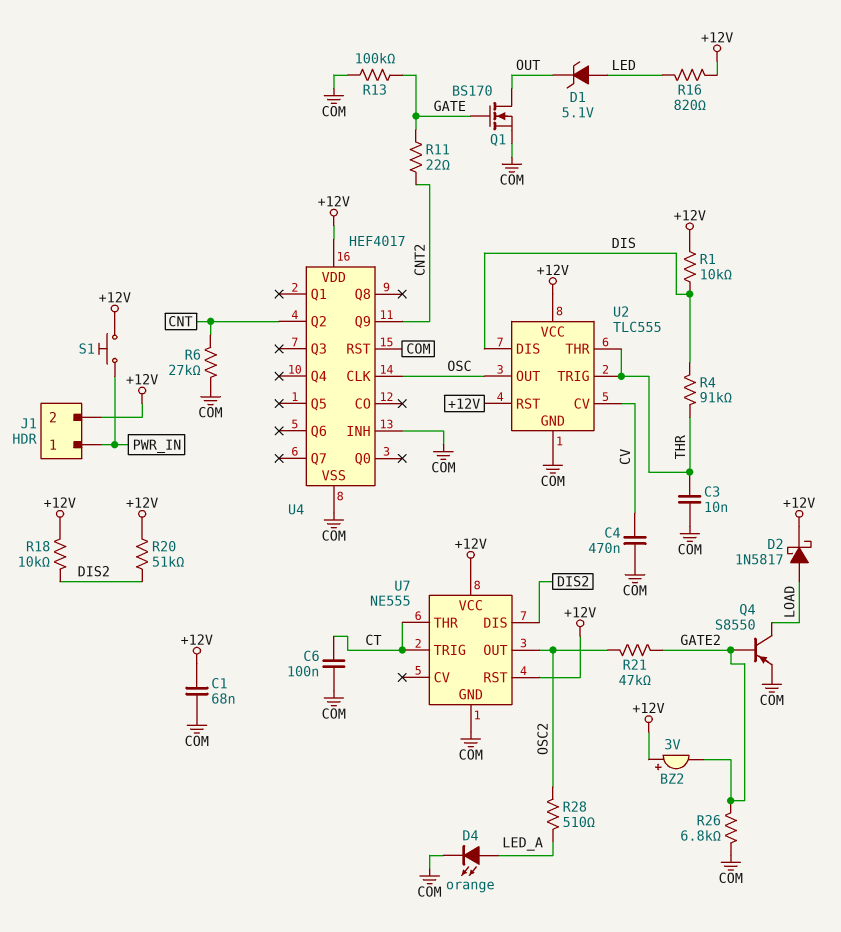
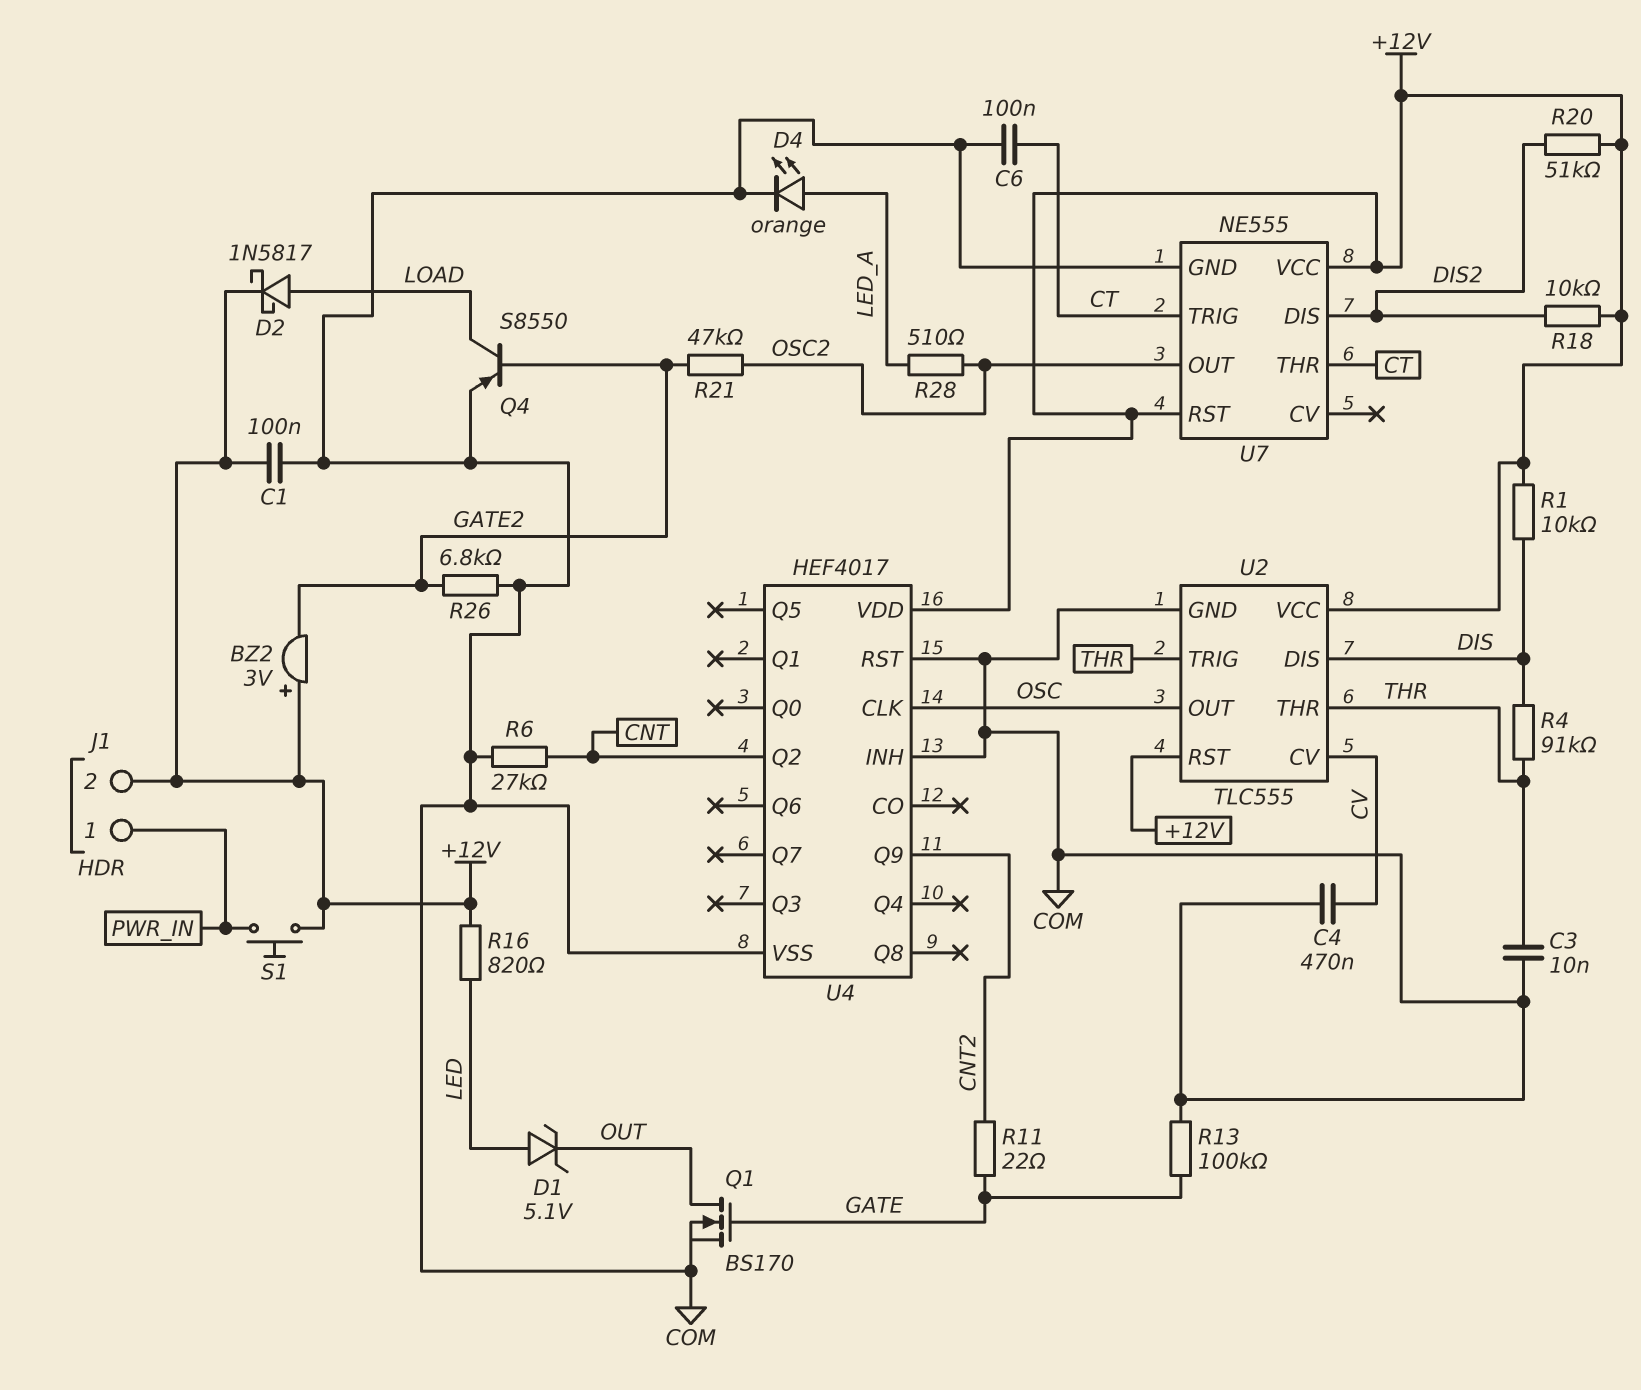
C1: 68nF (+12V, COM) -> 100nF (+12V, COM)

